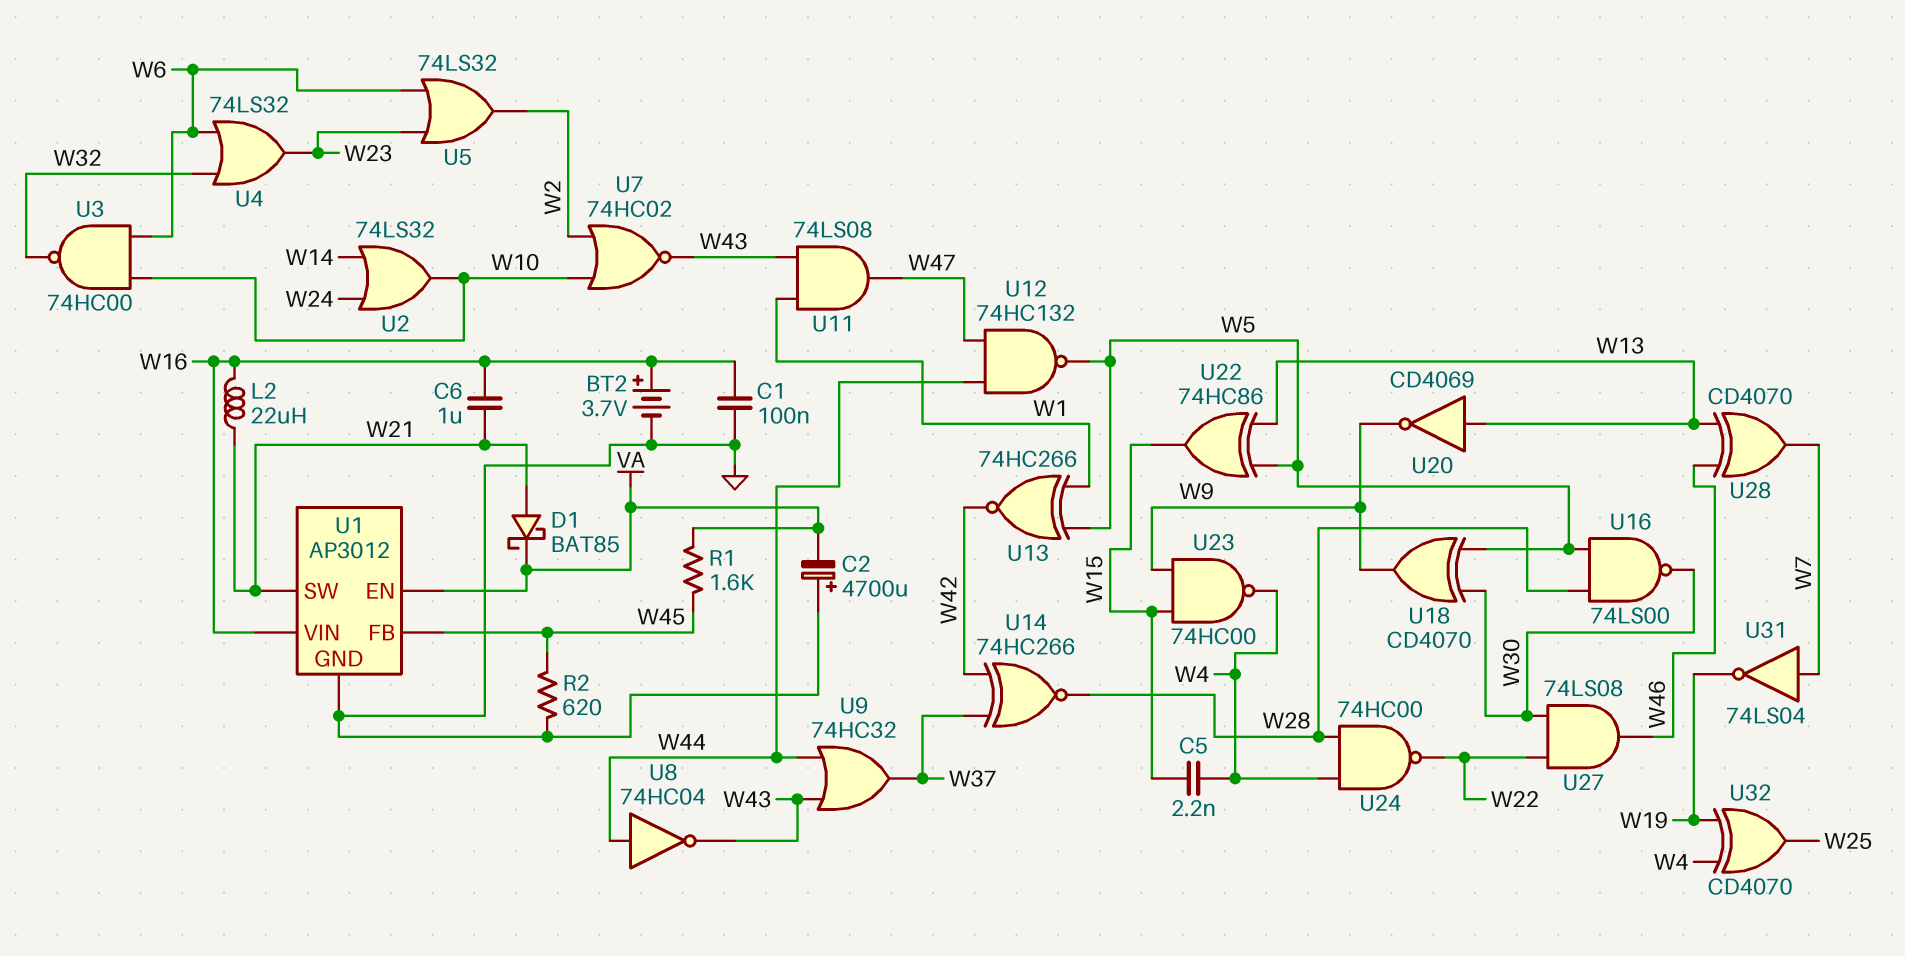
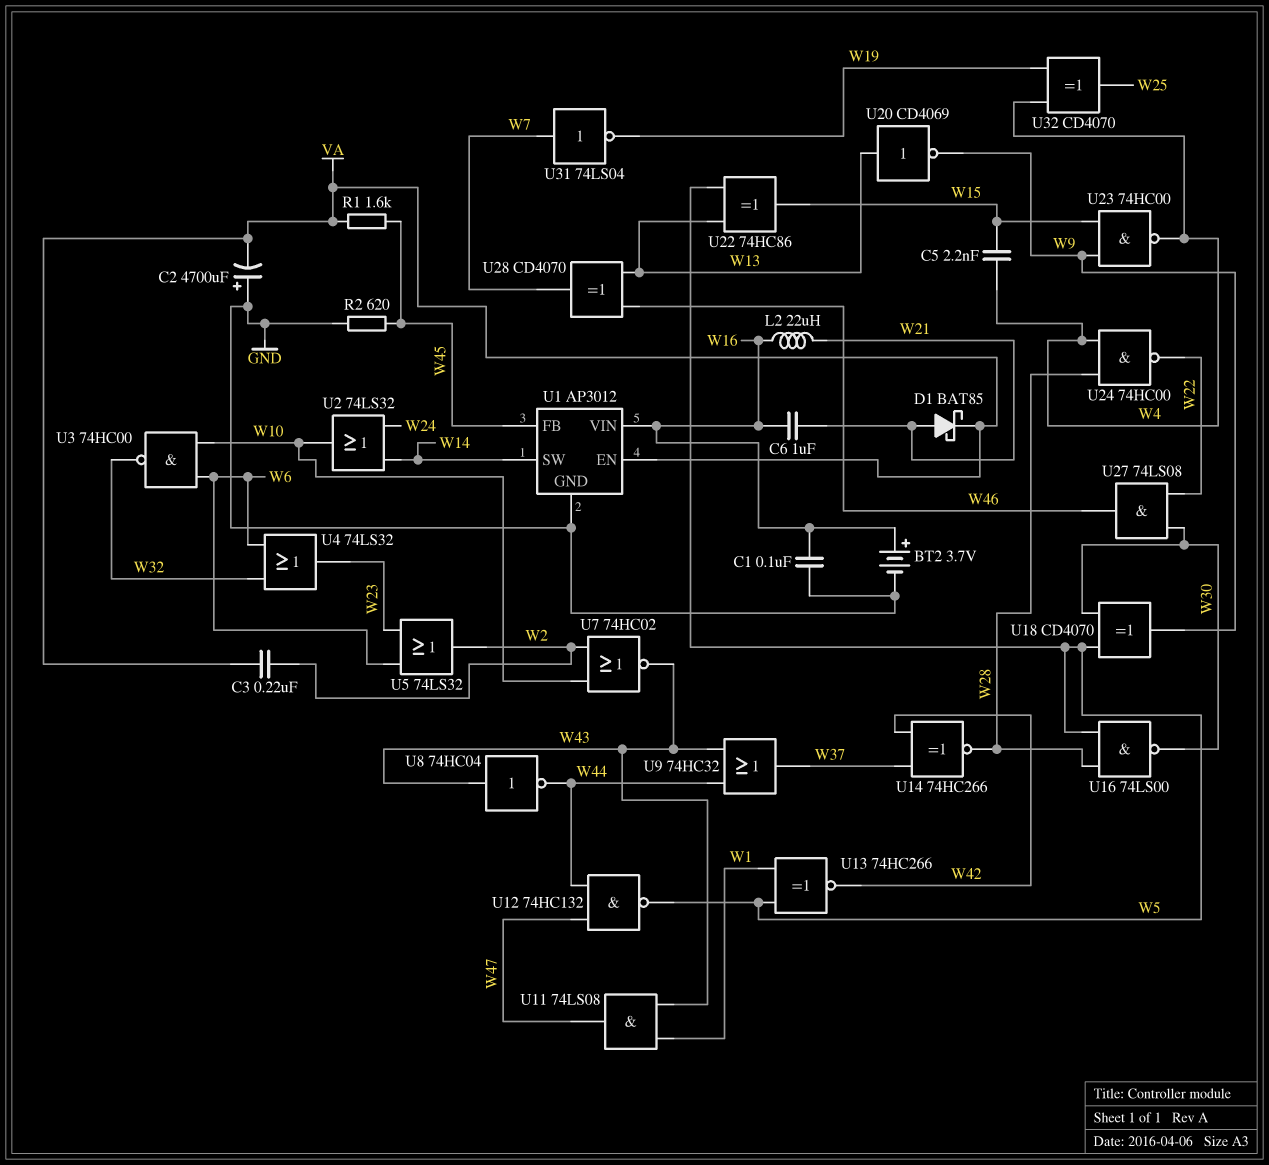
C3: none -> 220nF (VA, W2)
U1 pin SW: W21 -> W14
U8: NOT 74HC04 (in W44, out W43) -> NOT 74HC04 (in W43, out W44)

